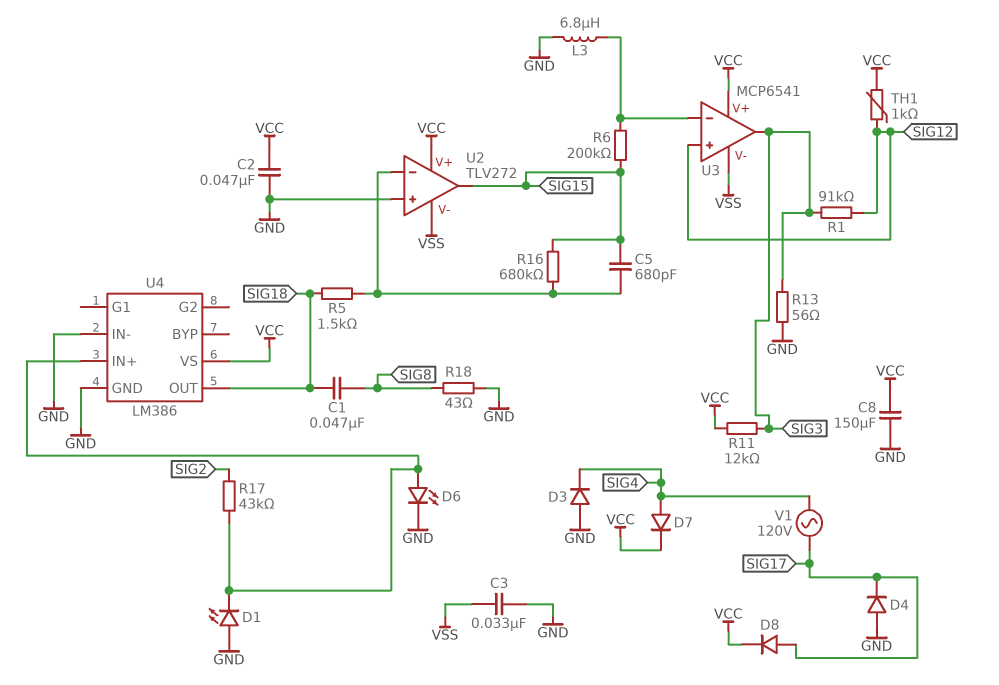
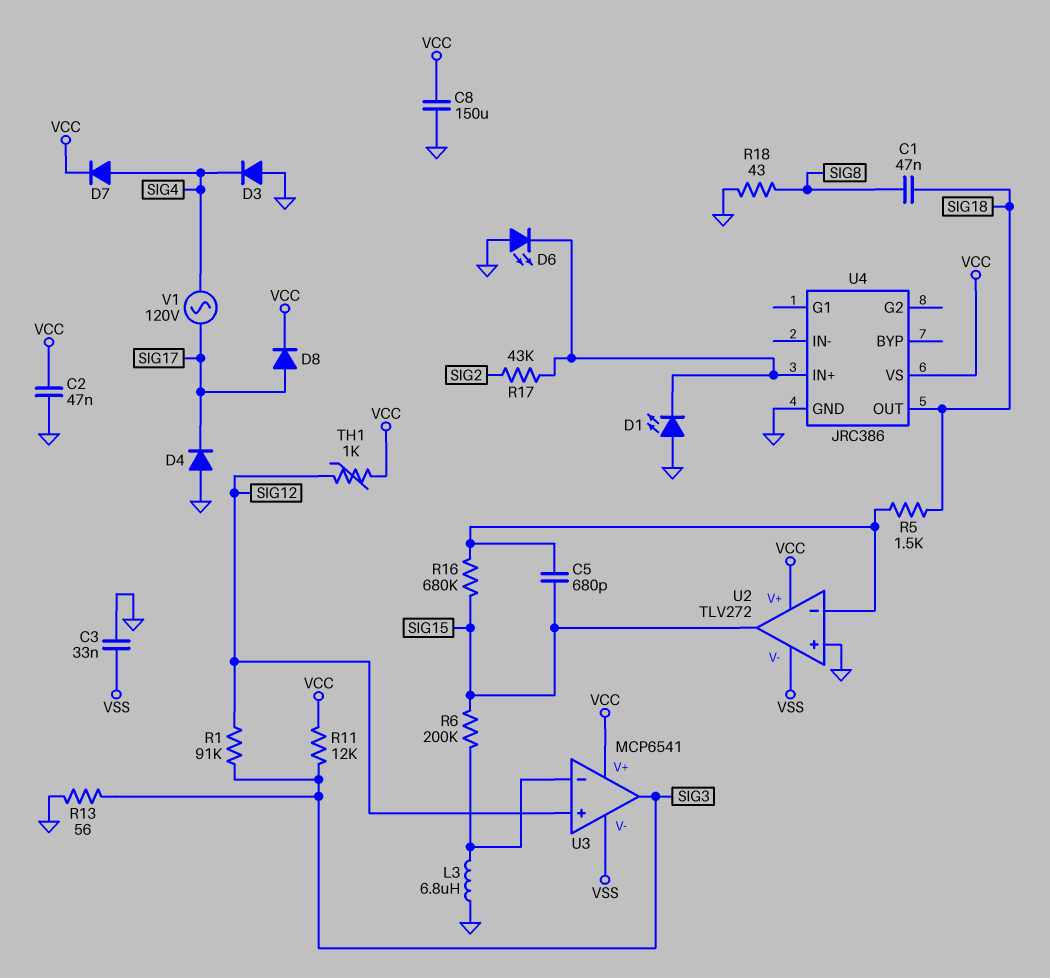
D6: LED (A U4/IN+, K GND) -> LED (A GND, K U4/IN+)
U4: LM386 -> JRC386
U4 pin IN-: GND -> none

